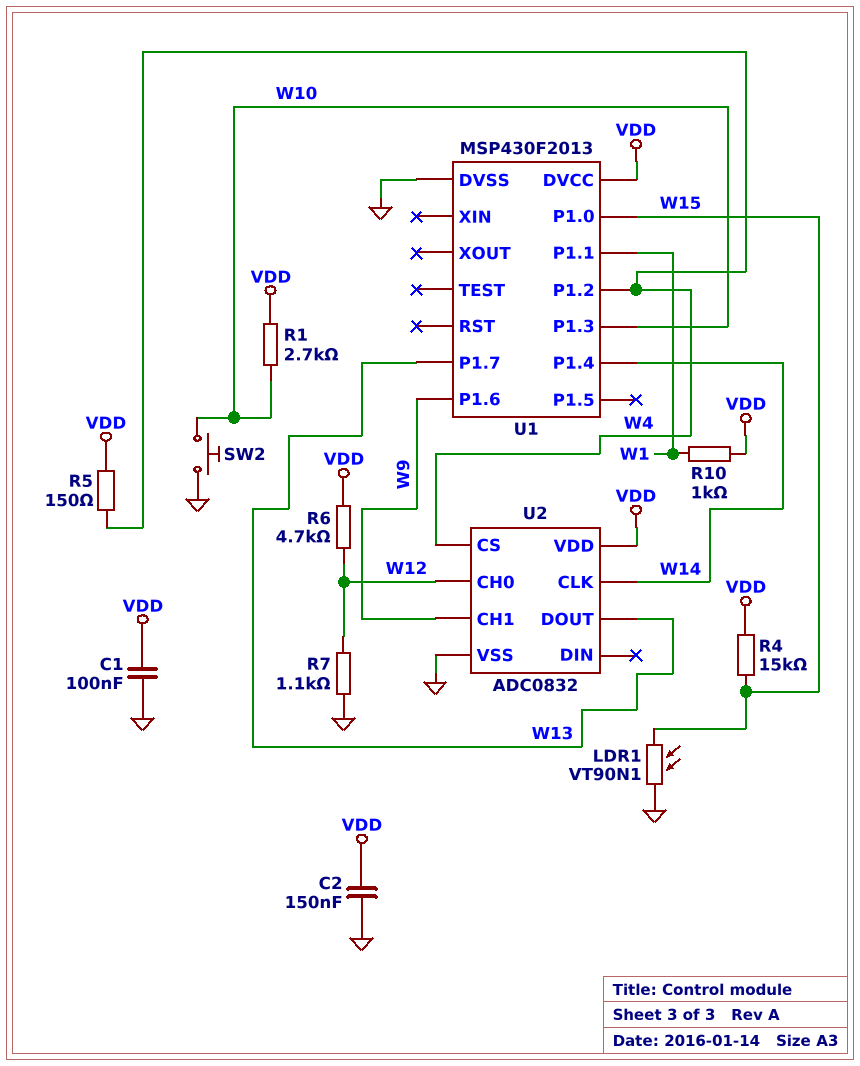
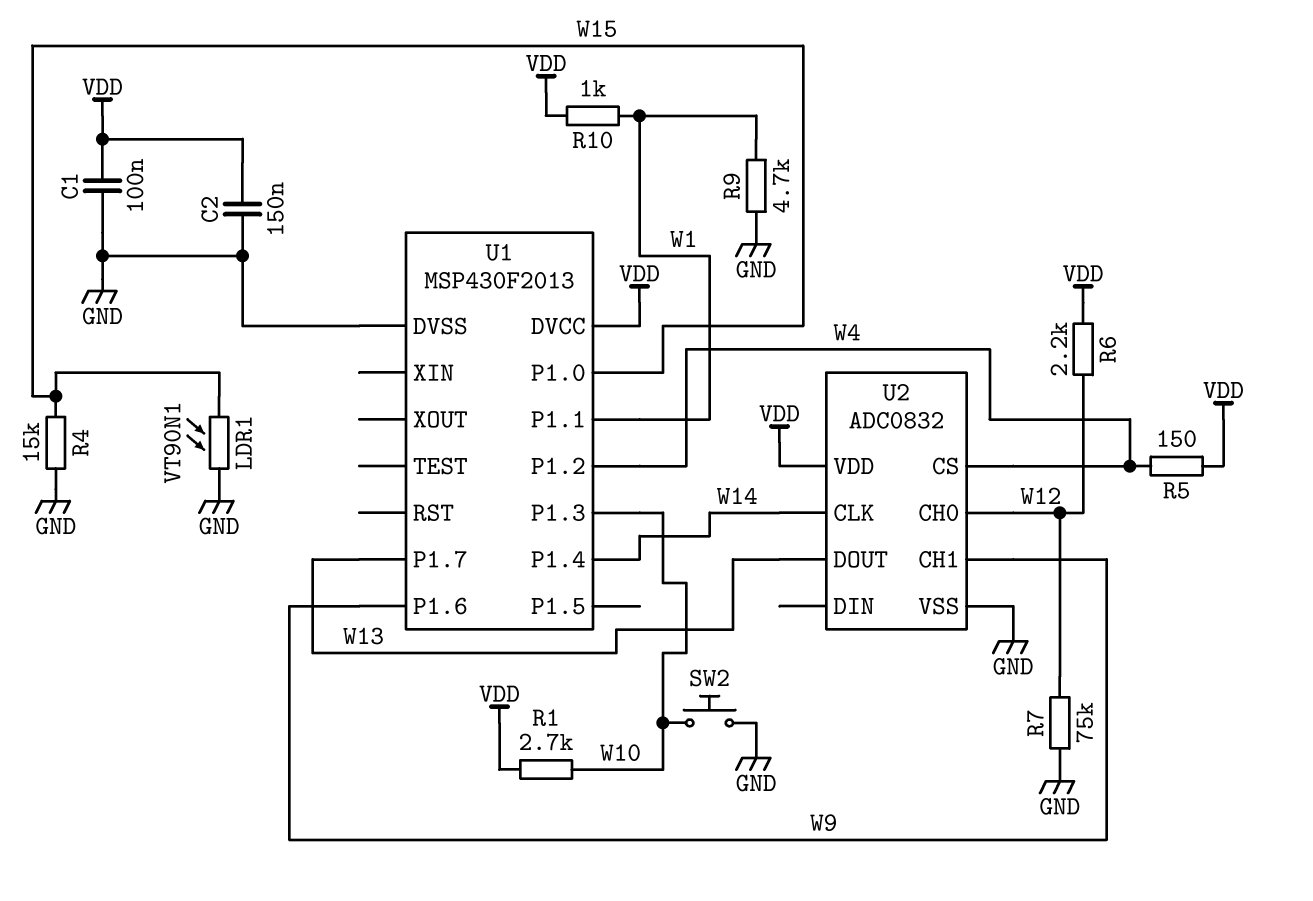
R4: 15k (VDD, W15) -> 15k (GND, W15)
R6: 4.7k (VDD, W12) -> 2.2k (VDD, W12)
R7: 1.1k (GND, W12) -> 75k (GND, W12)
R9: none -> 4.7k (GND, W1)

